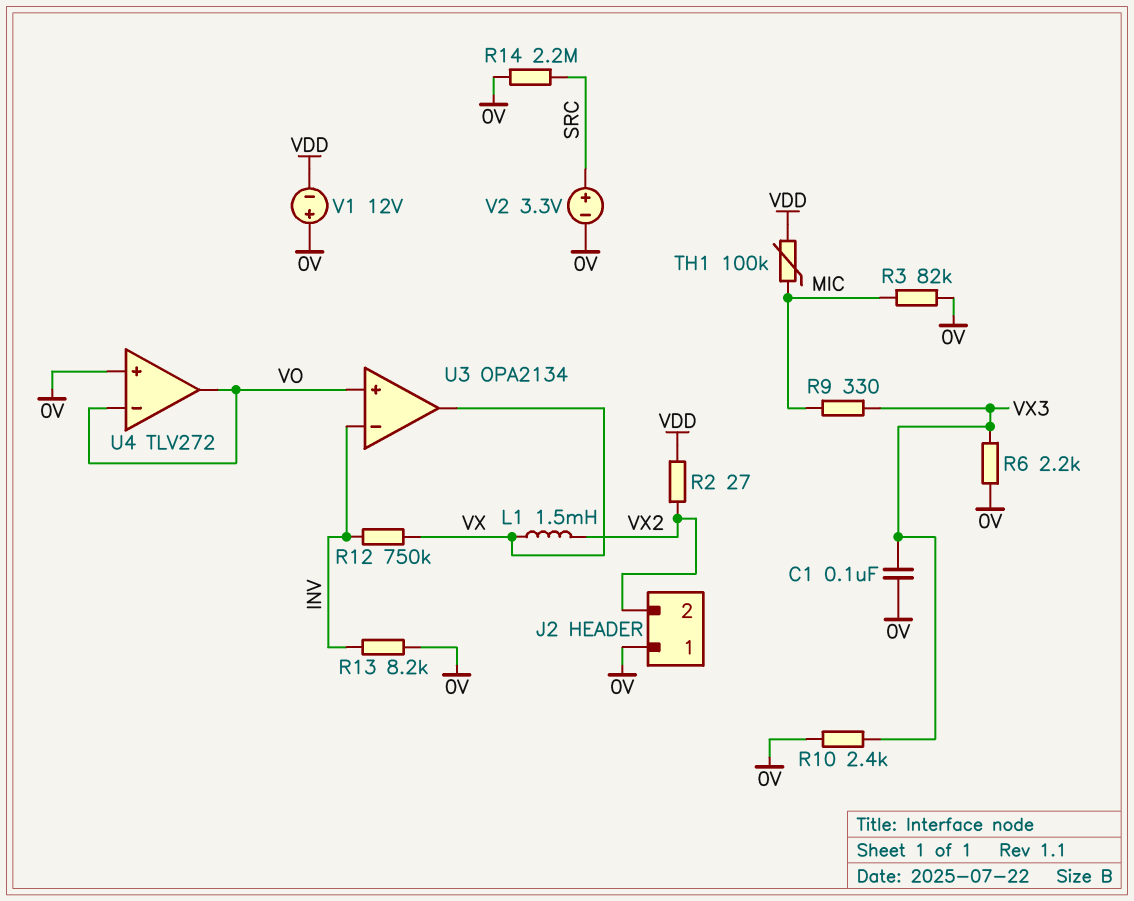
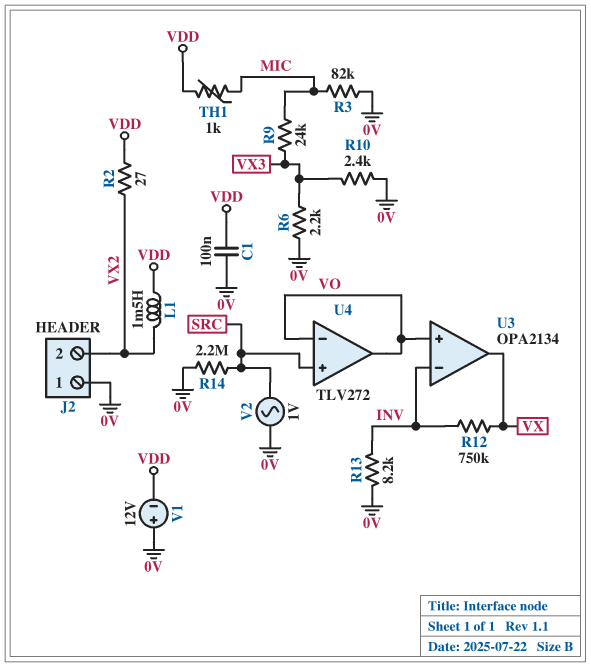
C1: 100nF (0V, VX3) -> 100nF (0V, VDD)
L1: 1.5mH (VX, VX2) -> 1.5mH (VDD, VX2)
R9: 330 (MIC, VX3) -> 24k (MIC, VX3)
TH1: 100k (MIC, VDD) -> 1k (MIC, VDD)
U4 pin in+: 0V -> SRC
V2: 3.3V (plus SRC, minus 0V) -> AC 1V (0V, SRC)

